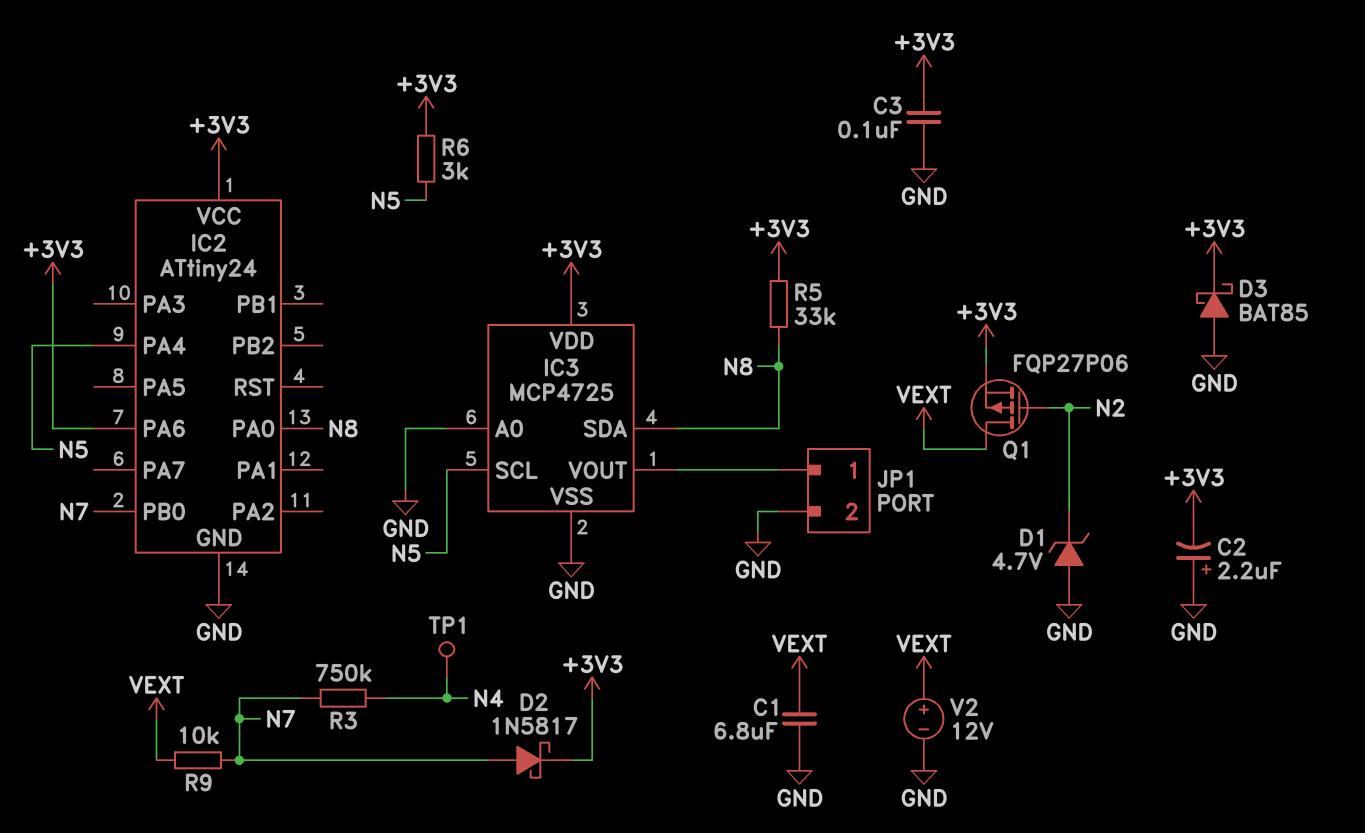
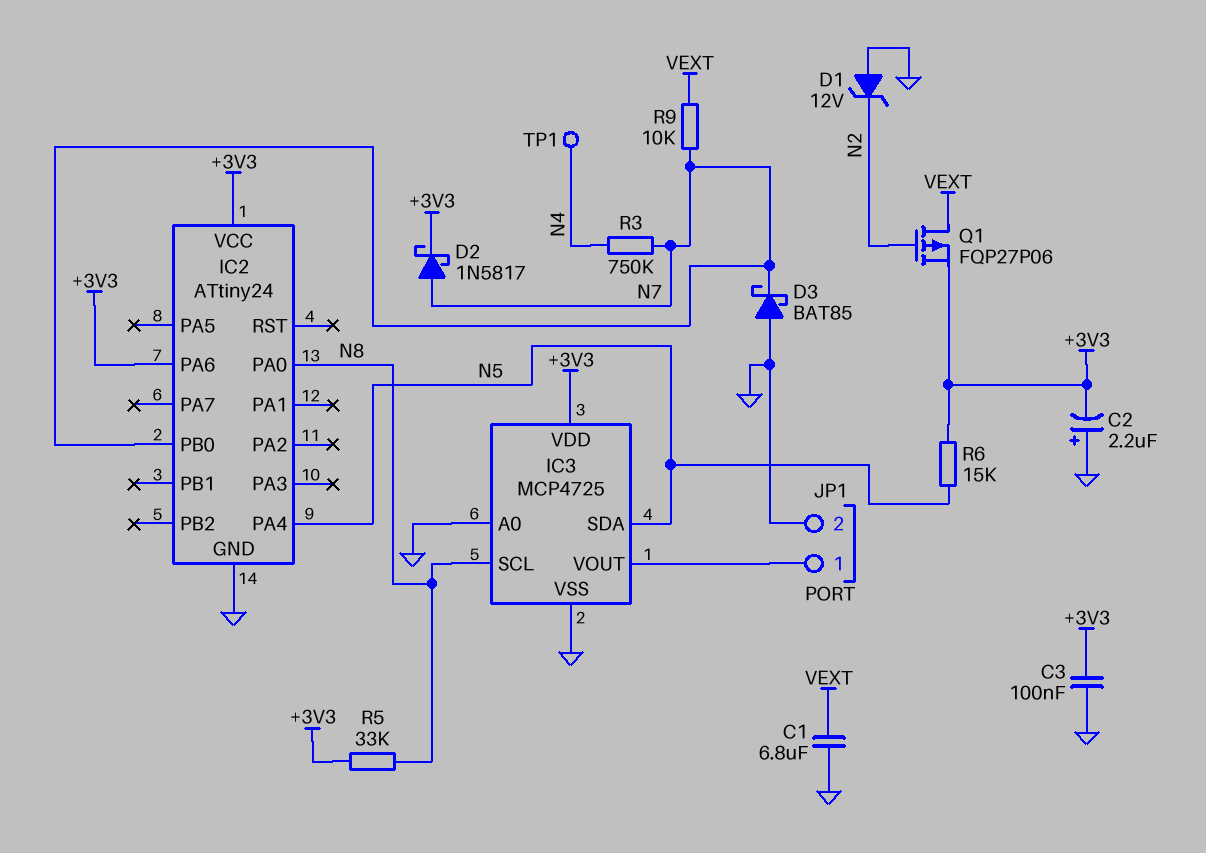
D1: zener 4.7V (A GND, K N2) -> zener 12V (A GND, K N2)
D3: schottky BAT85 (A GND, K +3V3) -> schottky BAT85 (A GND, K N7)
IC3 pin SCL: N5 -> N8
IC3 pin SDA: N8 -> N5
R6: 3k (+3V3, N5) -> 15k (+3V3, N5)
V2: 12V (plus VEXT, minus GND) -> none

